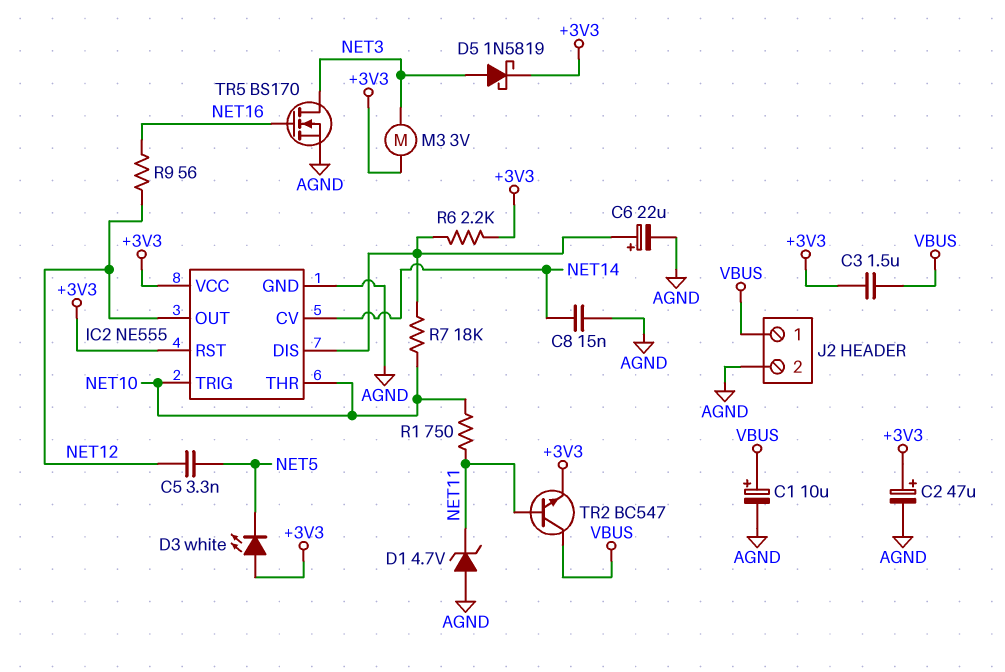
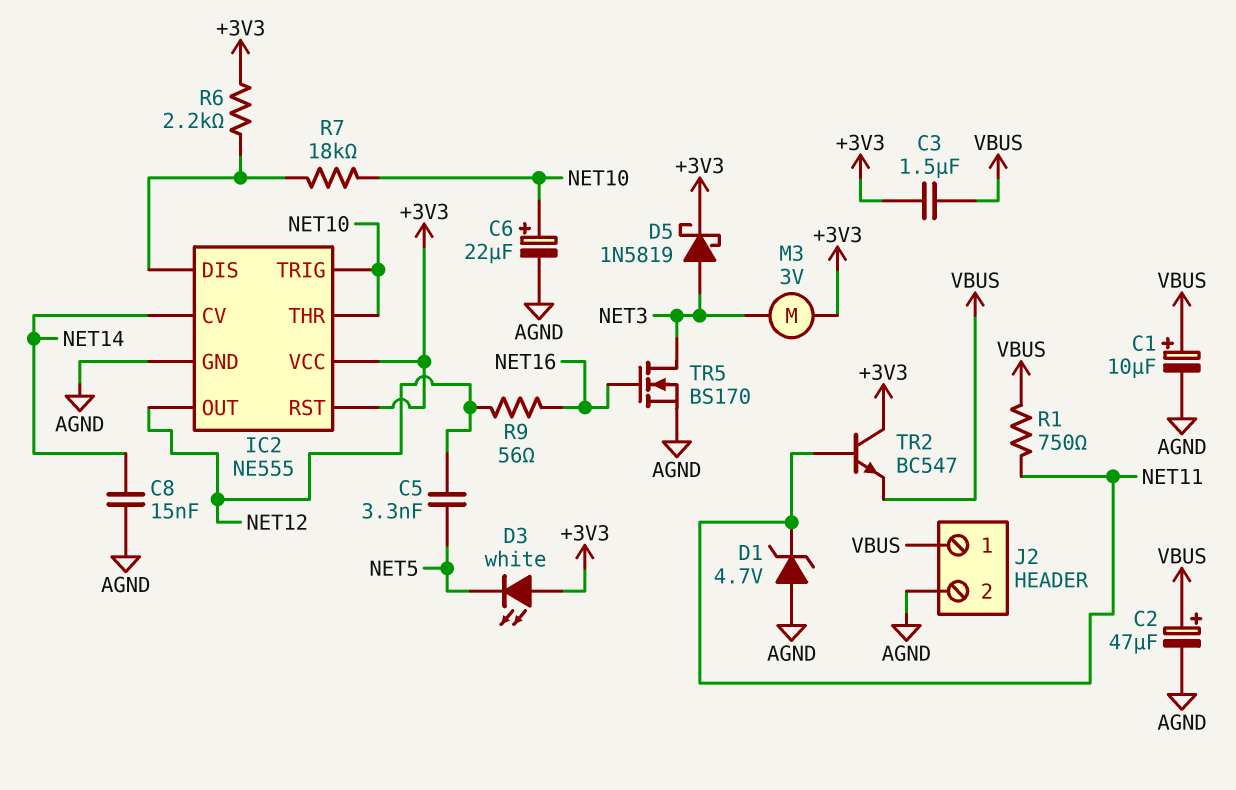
C2: 47uF (plus +3V3, minus AGND) -> 47uF (plus VBUS, minus AGND)
C6: 22uF (plus IC2/DIS, minus AGND) -> 22uF (plus NET10, minus AGND)
R1: 750 (NET10, NET11) -> 750 (NET11, VBUS)
TR2: NPN BC547 (B NET11, C VBUS, E +3V3) -> NPN BC547 (B NET11, C +3V3, E VBUS)

